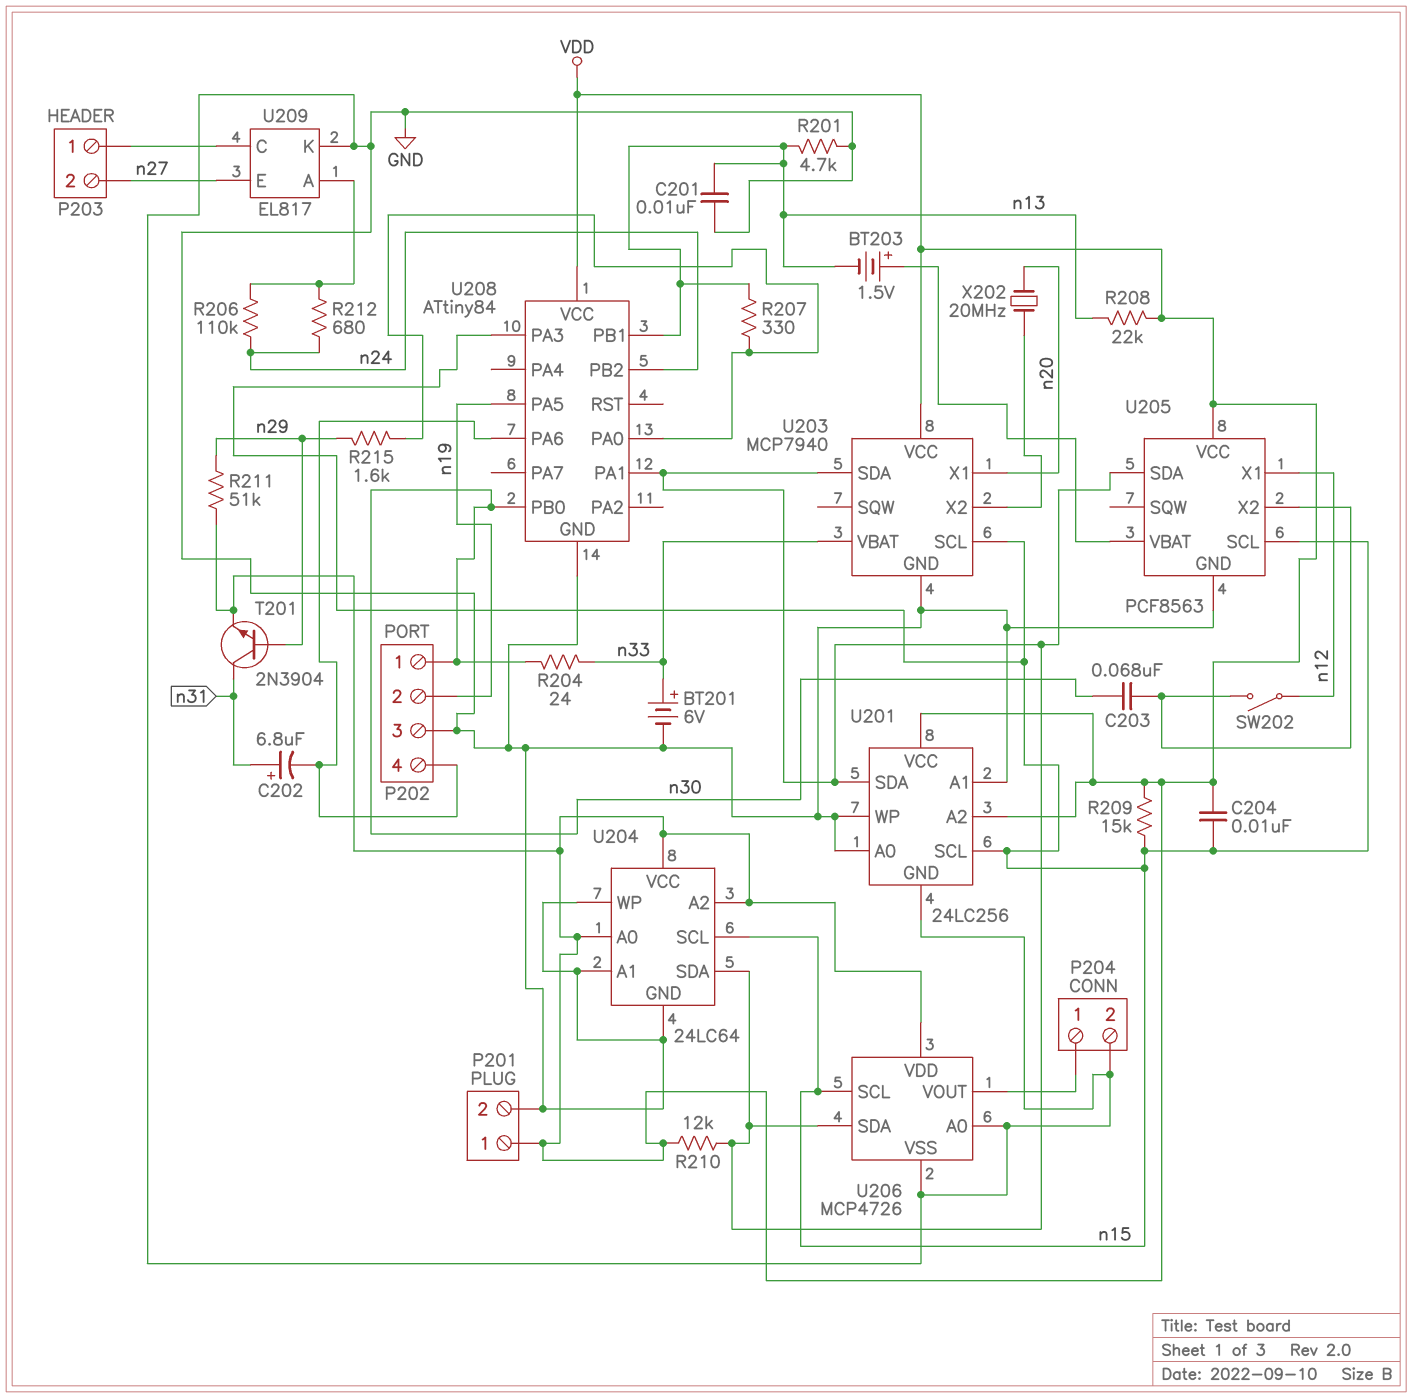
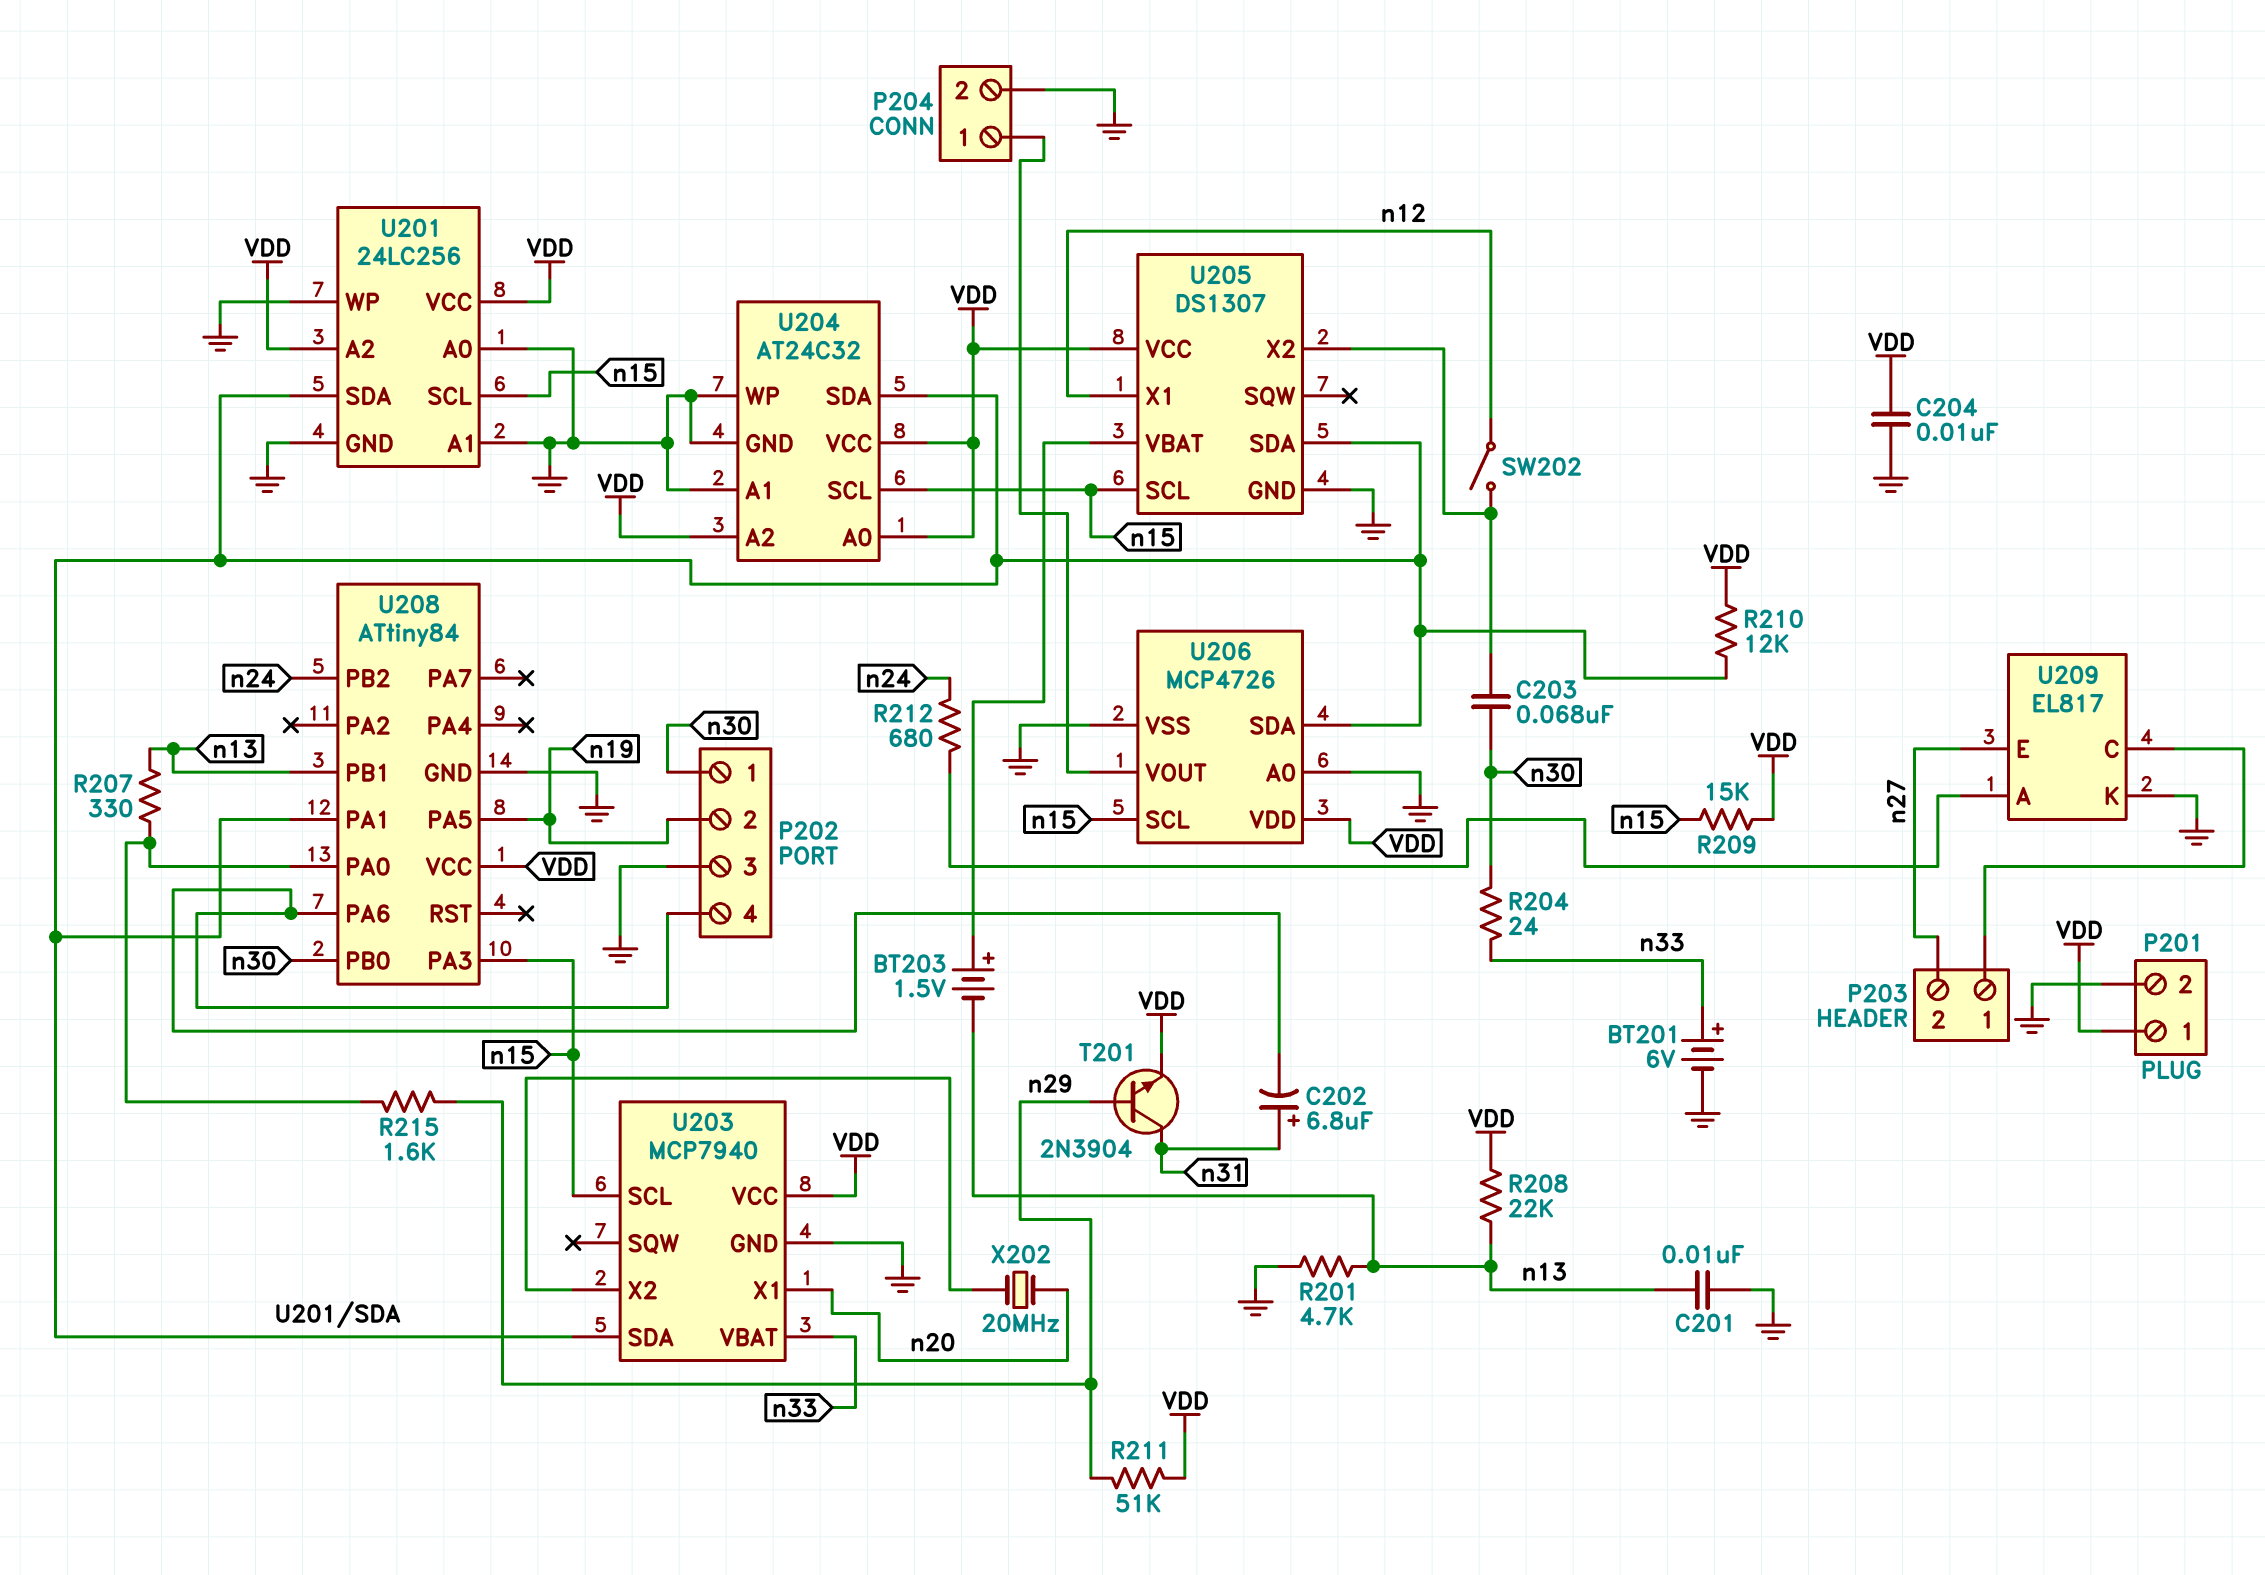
C204: 10nF (VDD, n15) -> 10nF (GND, VDD)
R206: 110k (U209/A, n24) -> none
U204: 24LC64 -> AT24C32
U205: PCF8563 -> DS1307

